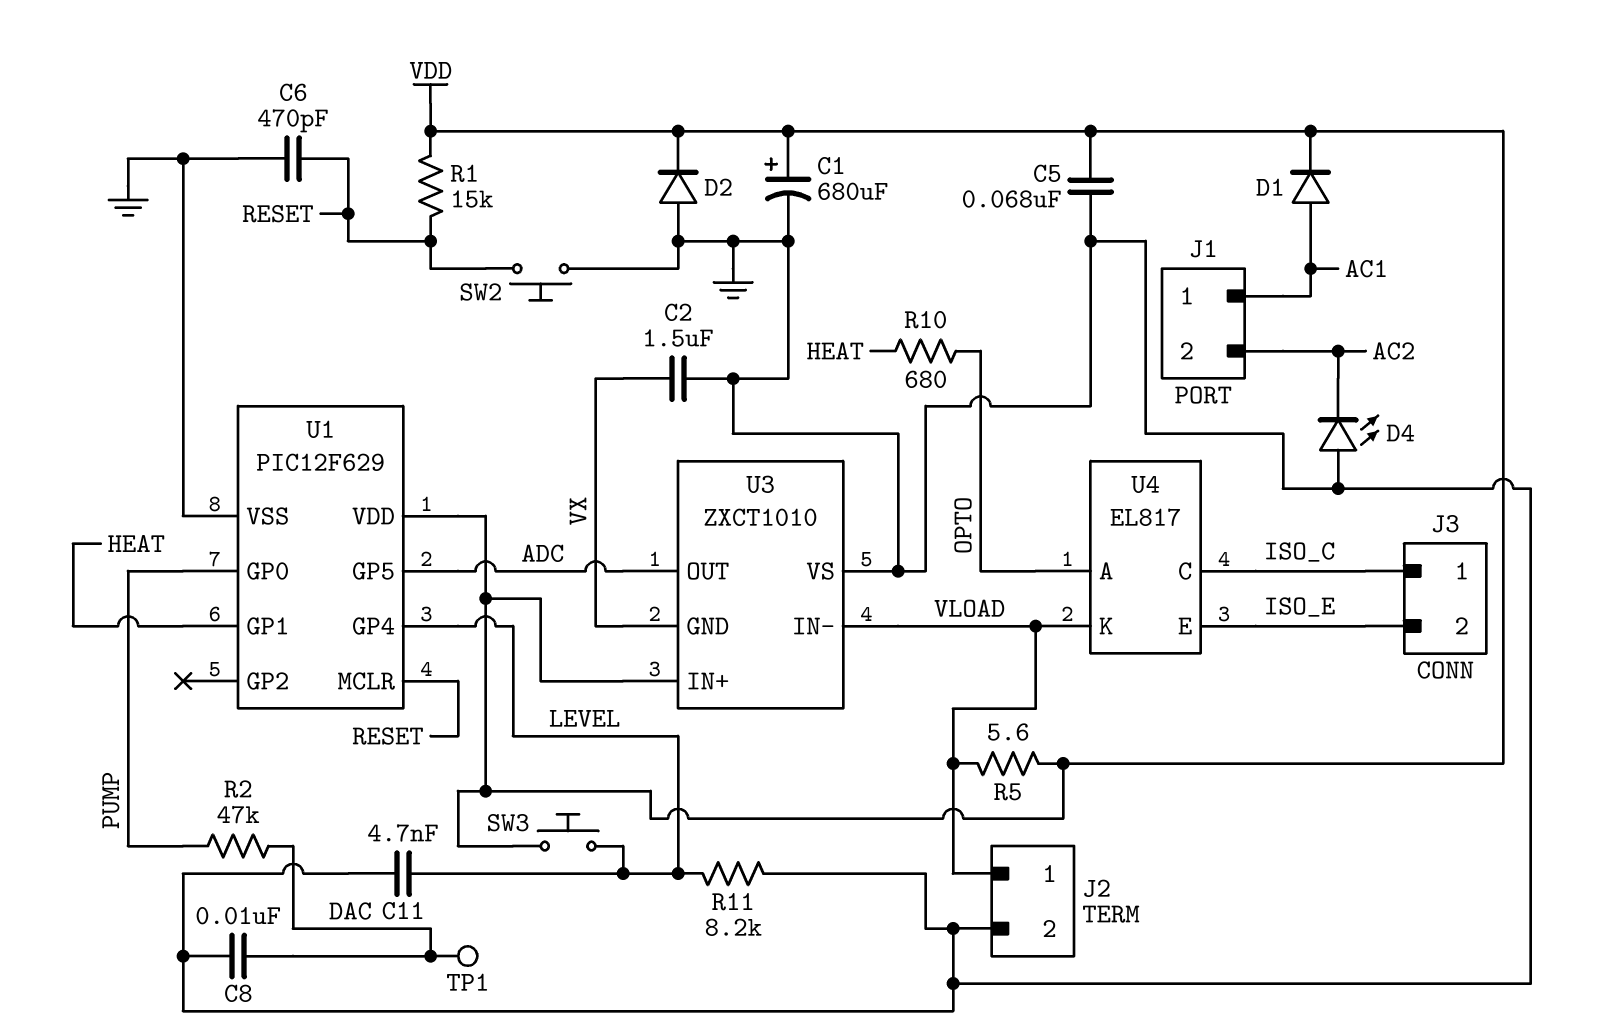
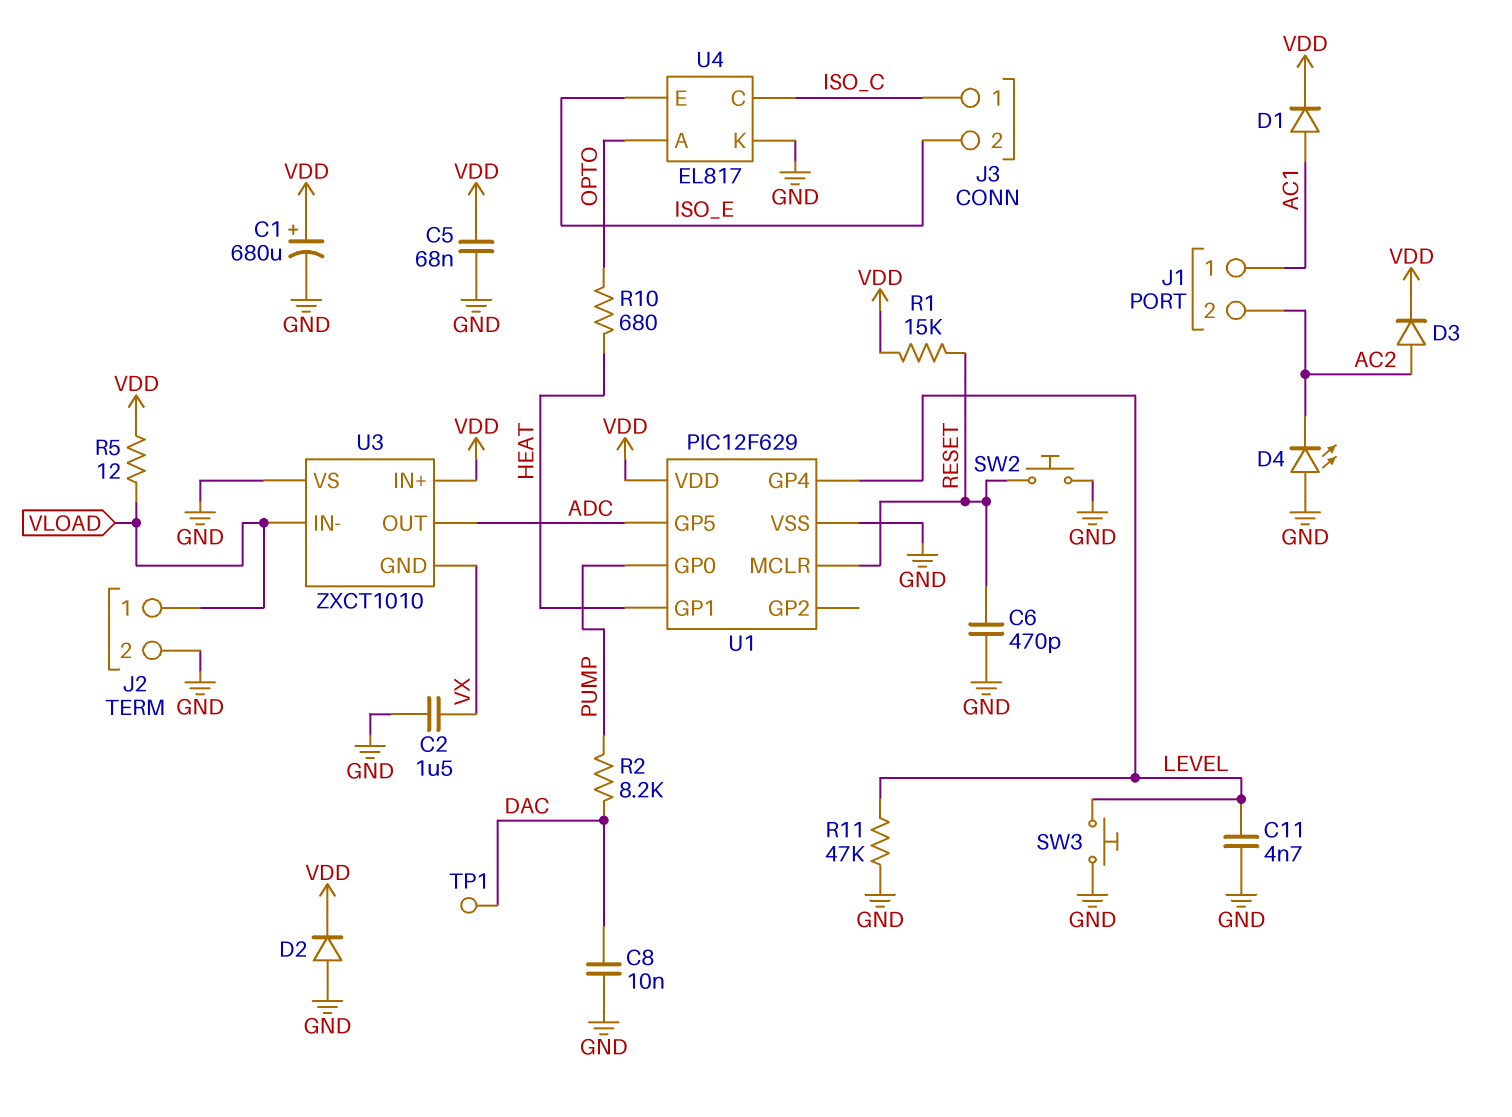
D3: none -> diode (A AC2, K VDD)
R2: 47k (DAC, PUMP) -> 8.2k (DAC, PUMP)
R5: 5.6 (VDD, VLOAD) -> 12 (VDD, VLOAD)
R11: 8.2k (GND, LEVEL) -> 47k (GND, LEVEL)
SW3: button (LEVEL, VDD) -> button (GND, LEVEL)
U4 pin K: VLOAD -> GND

